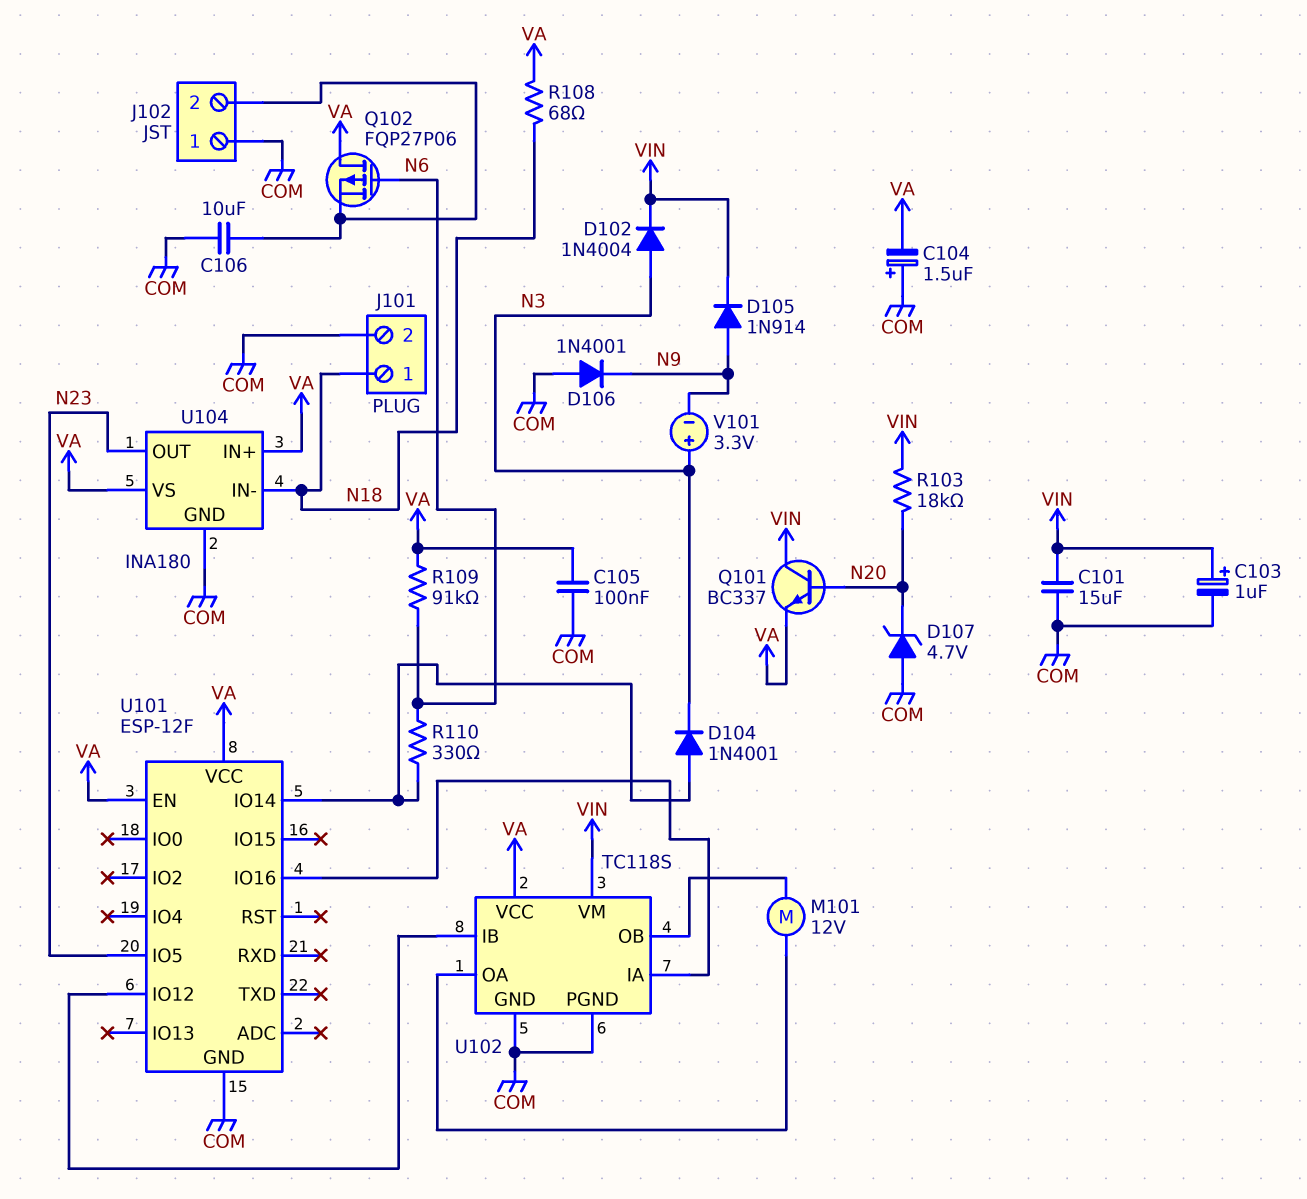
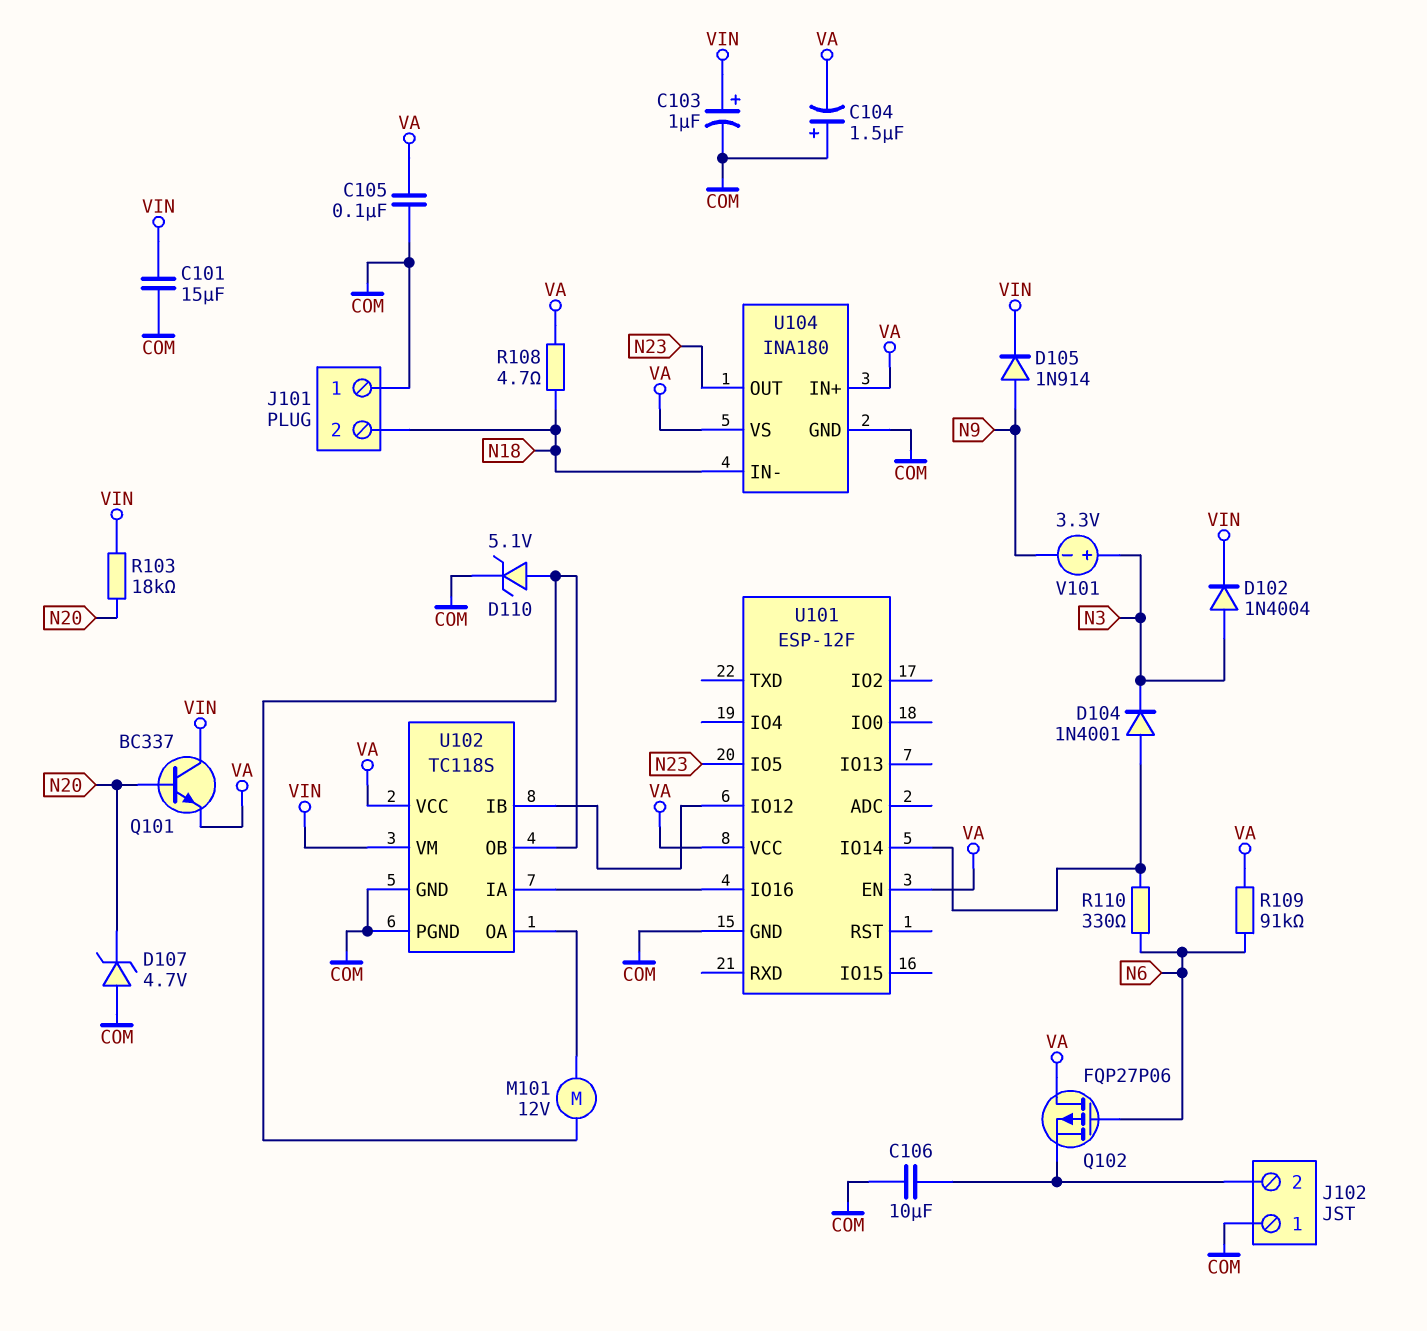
D106: diode 1N4001 (A COM, K N9) -> none
D110: none -> zener 5.1V (A U102/OB, K COM)
J101 pin 1: N18 -> COM
J101 pin 2: COM -> N18
R108: 68 (N18, VA) -> 4.7 (N18, VA)

